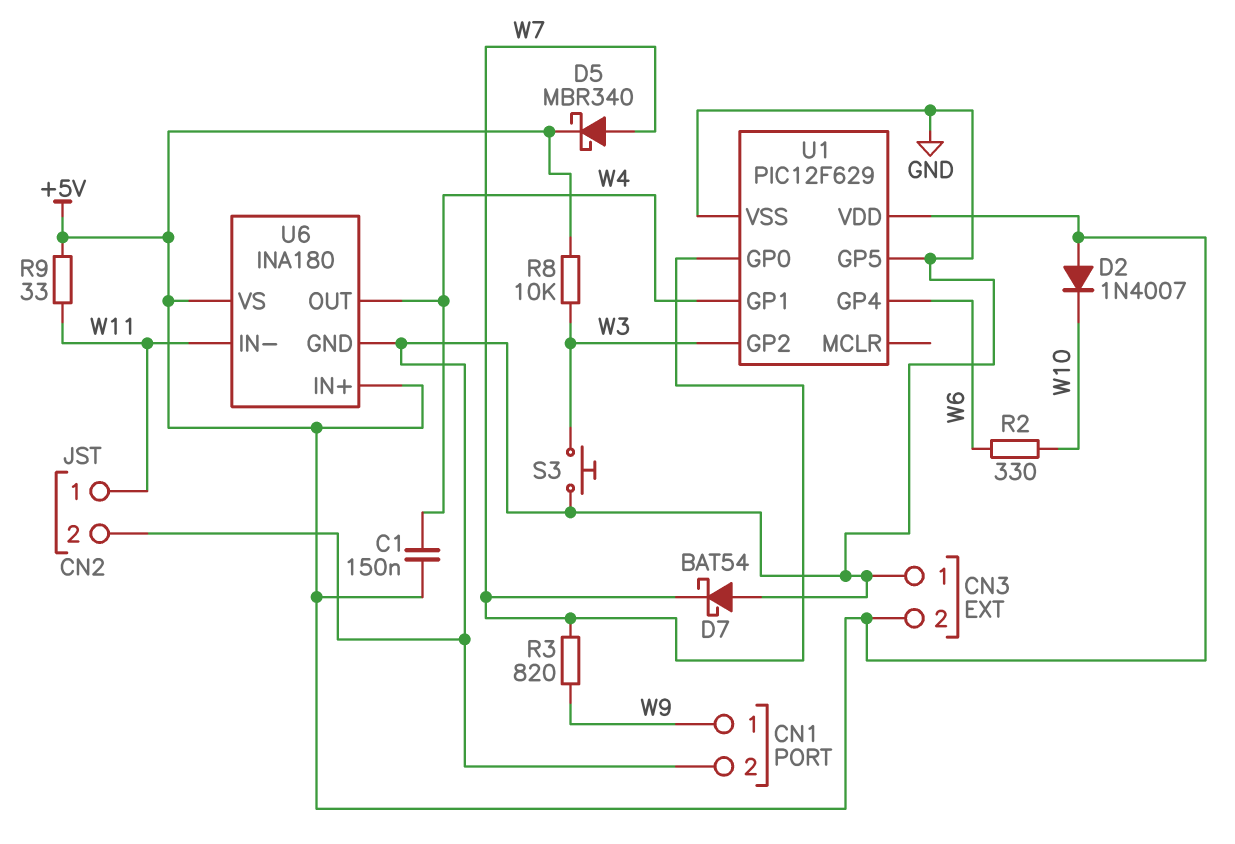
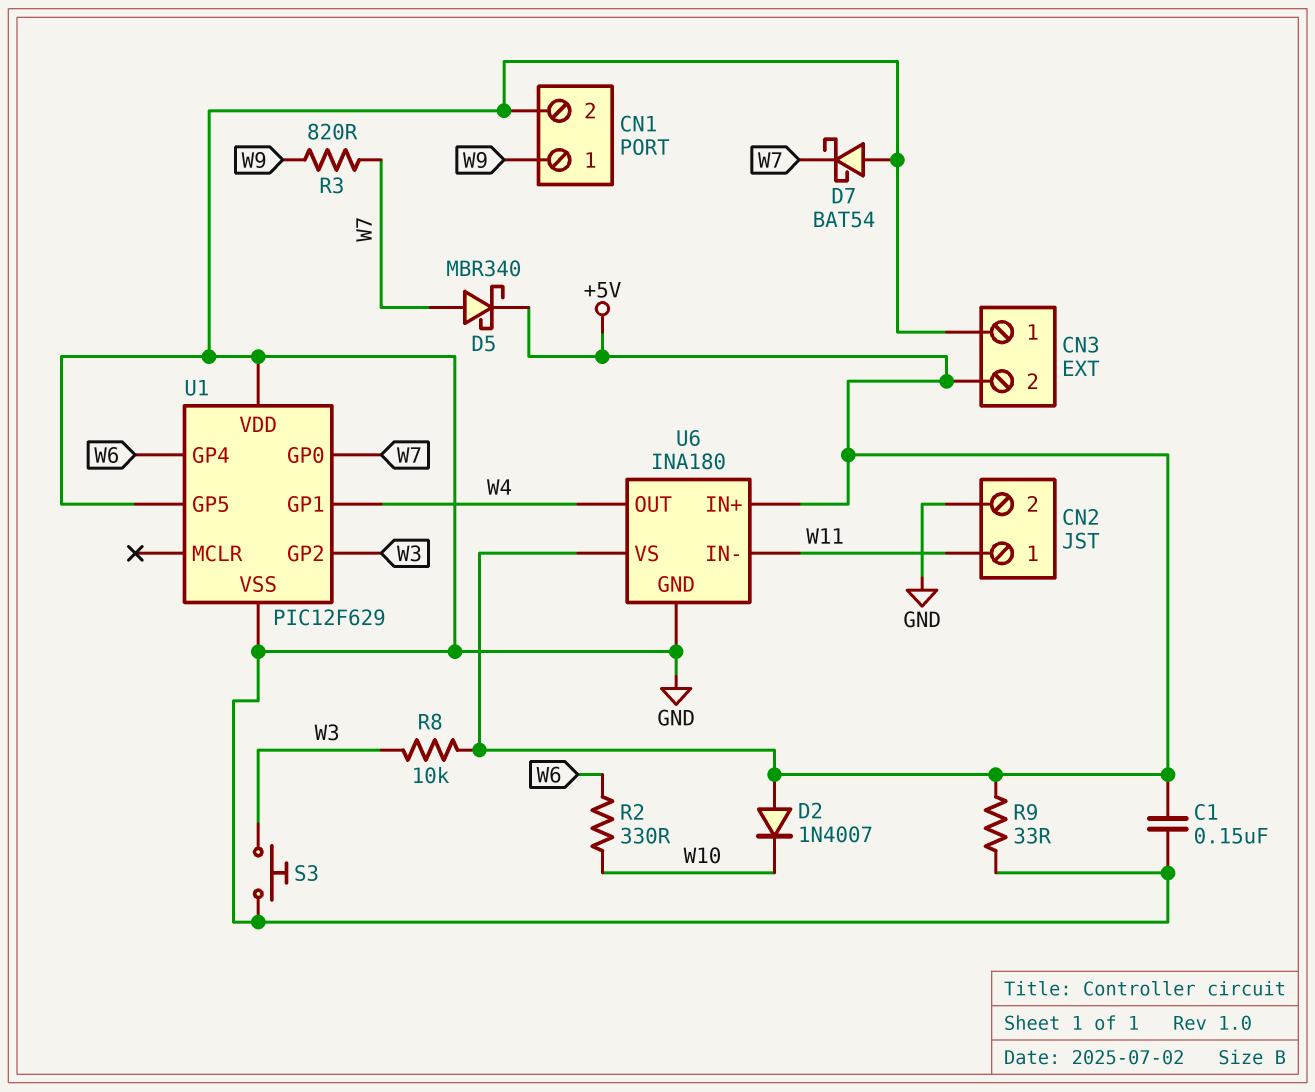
C1: 150nF (+5V, W4) -> 150nF (+5V, GND)
R9: 33 (+5V, W11) -> 33 (+5V, GND)
U1 pin VDD: +5V -> GND

